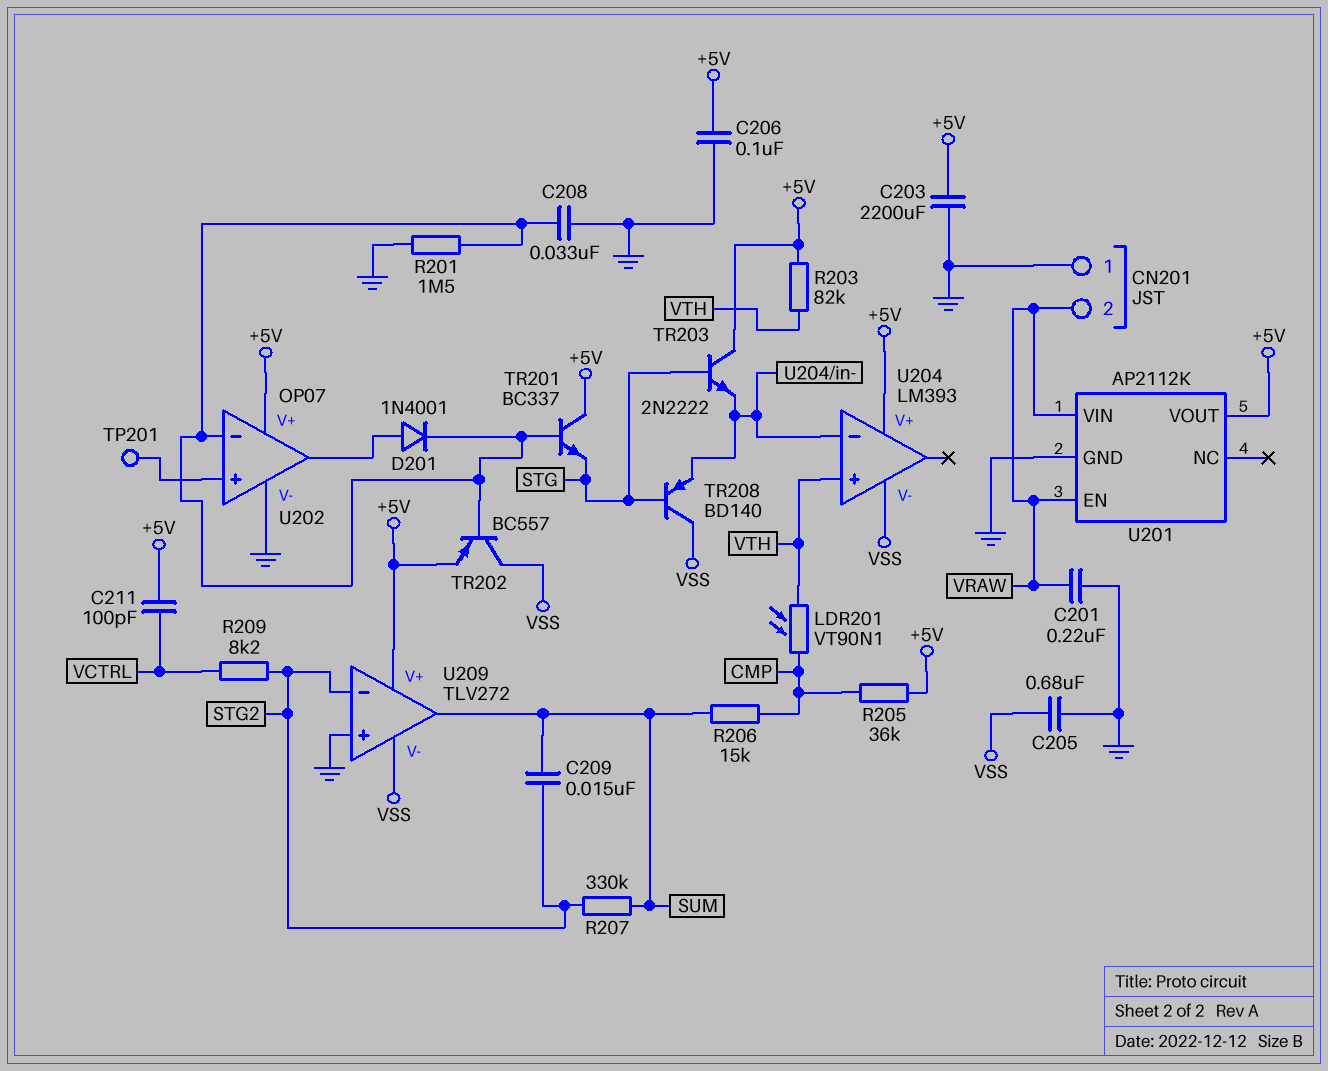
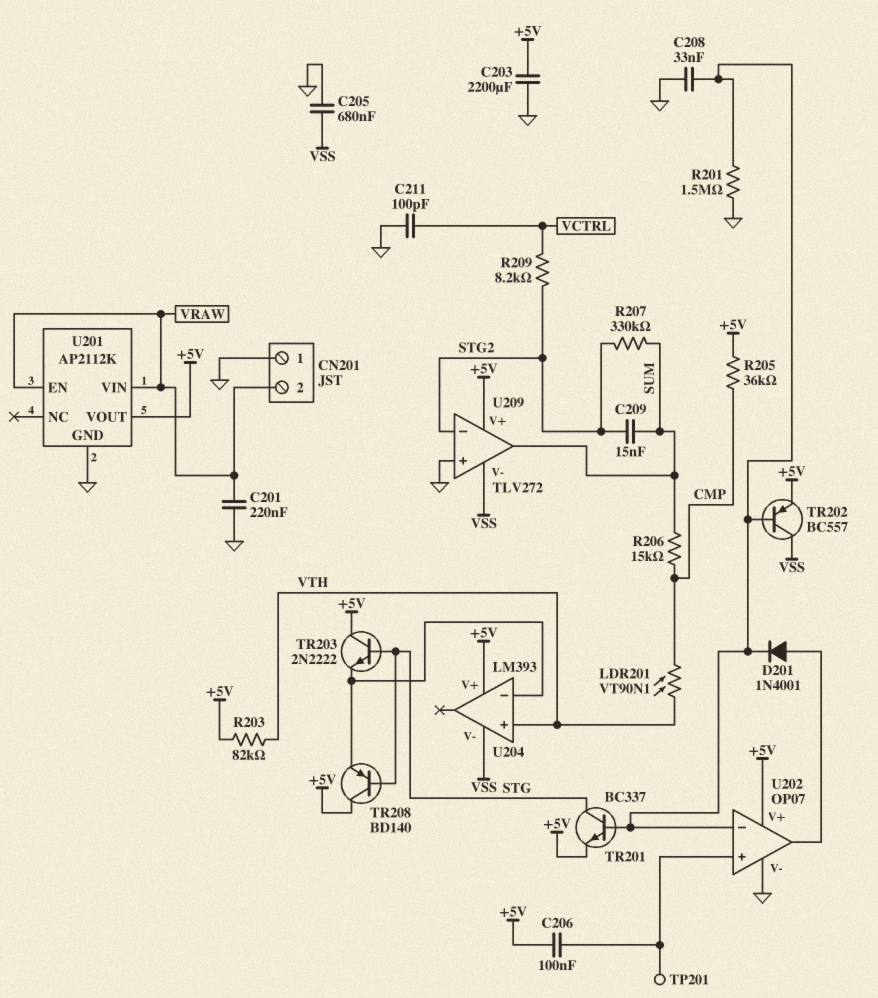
C206: 100nF (+5V, GND) -> 100nF (+5V, U202/in+)
C211: 100pF (+5V, VCTRL) -> 100pF (GND, VCTRL)
TR201: NPN BC337 (B U202/in-, C +5V, E STG) -> NPN BC337 (B U202/in-, C STG, E +5V)
TR208: PNP BD140 (B STG, C VSS, E U204/in-) -> PNP BD140 (B STG, C +5V, E U204/in-)

